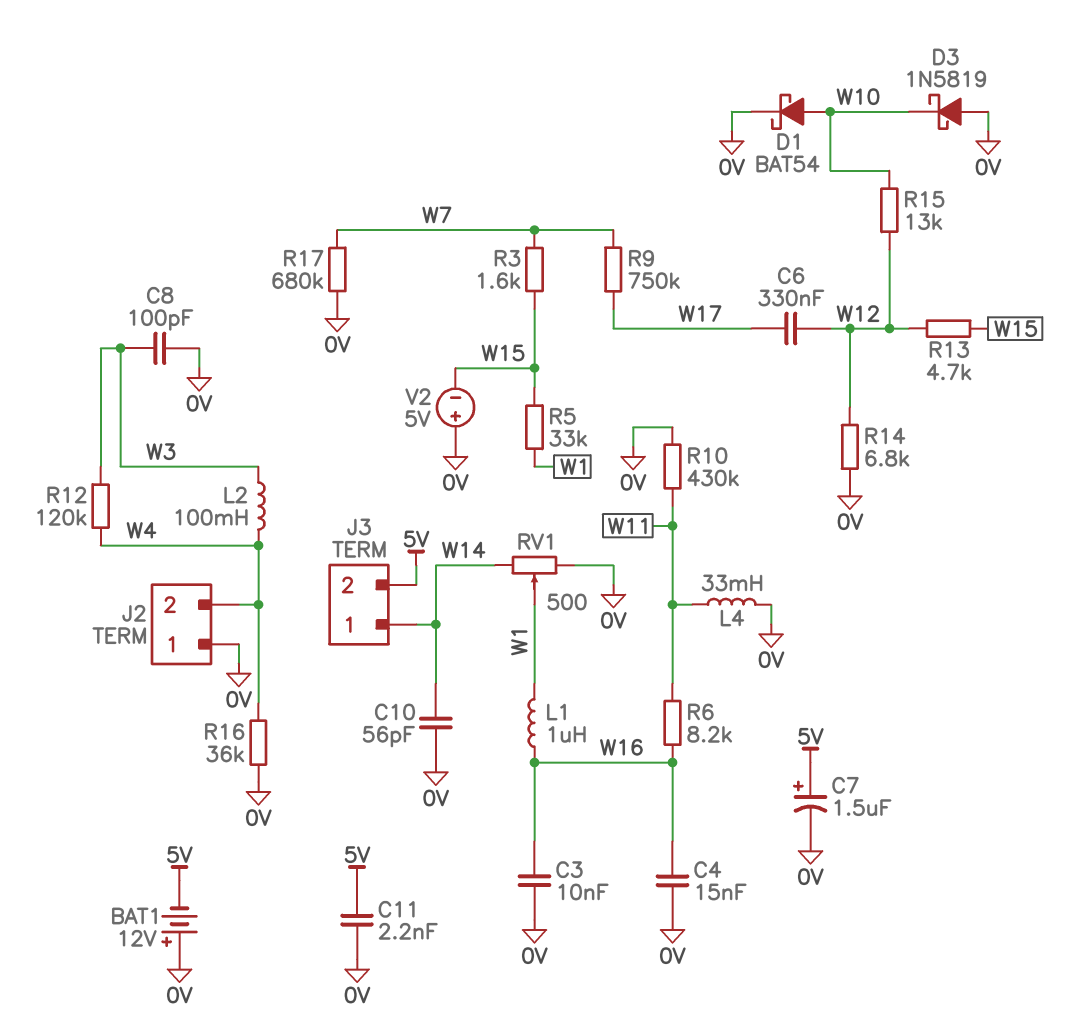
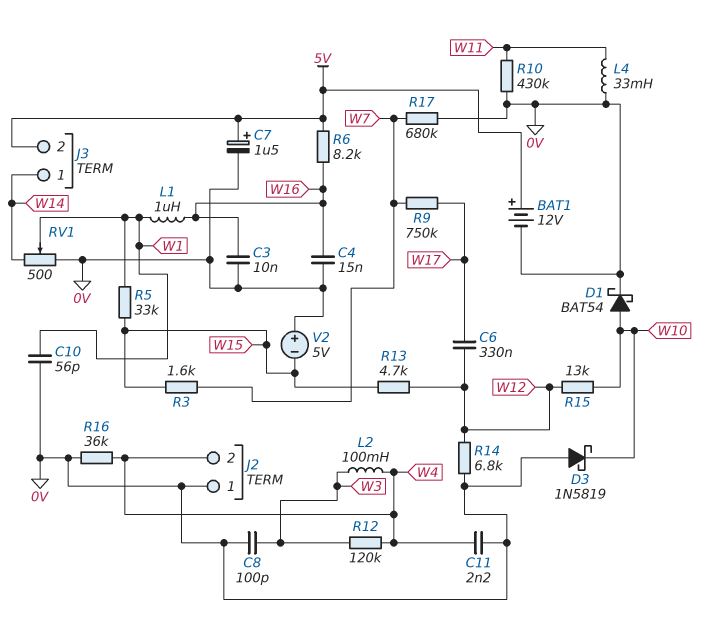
BAT1: 12V (plus 0V, minus 5V) -> 12V (plus 5V, minus 0V)
C10: 56pF (0V, W14) -> 56pF (0V, W1)
C11: 2.2nF (0V, 5V) -> 2.2nF (0V, W4)
R6: 8.2k (W11, W16) -> 8.2k (5V, W16)

